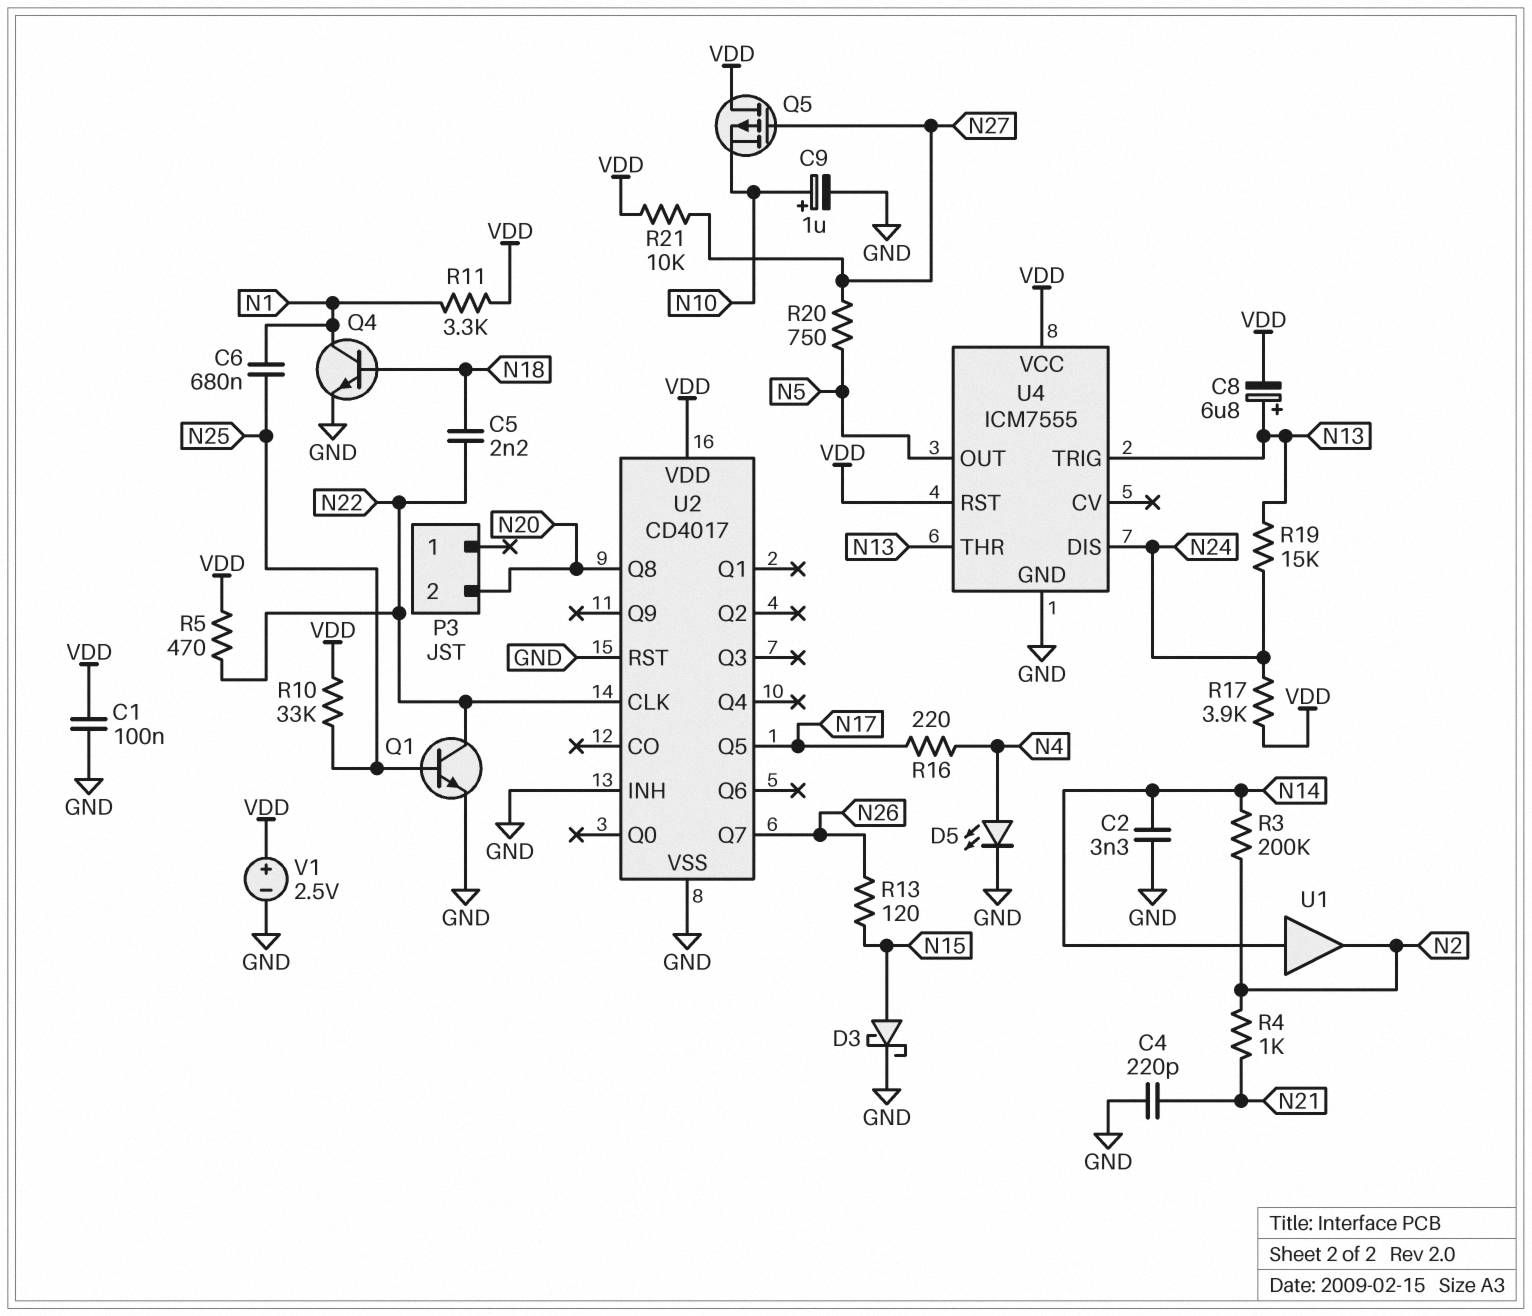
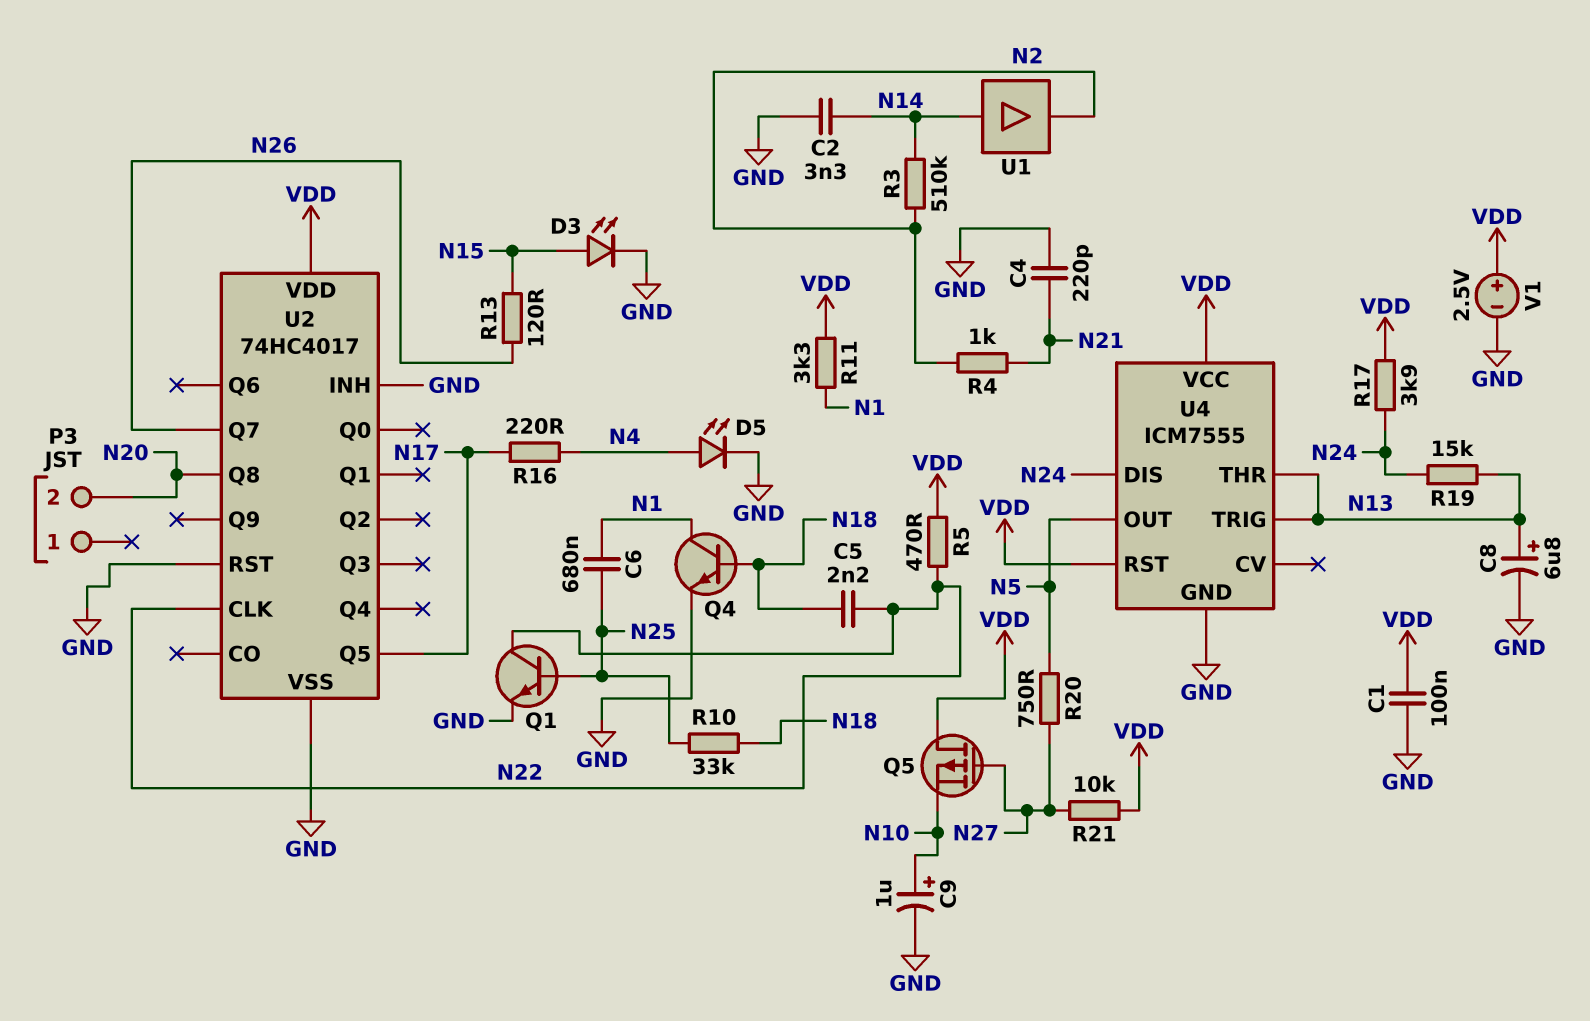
C8: 6.8uF (plus N13, minus VDD) -> 6.8uF (plus N13, minus GND)
D3: schottky (A N15, K GND) -> LED (A N15, K GND)
R3: 200k (N2, N14) -> 510k (N2, N14)
R10: 33k (N25, VDD) -> 33k (N18, N25)
U2: CD4017 -> 74HC4017

